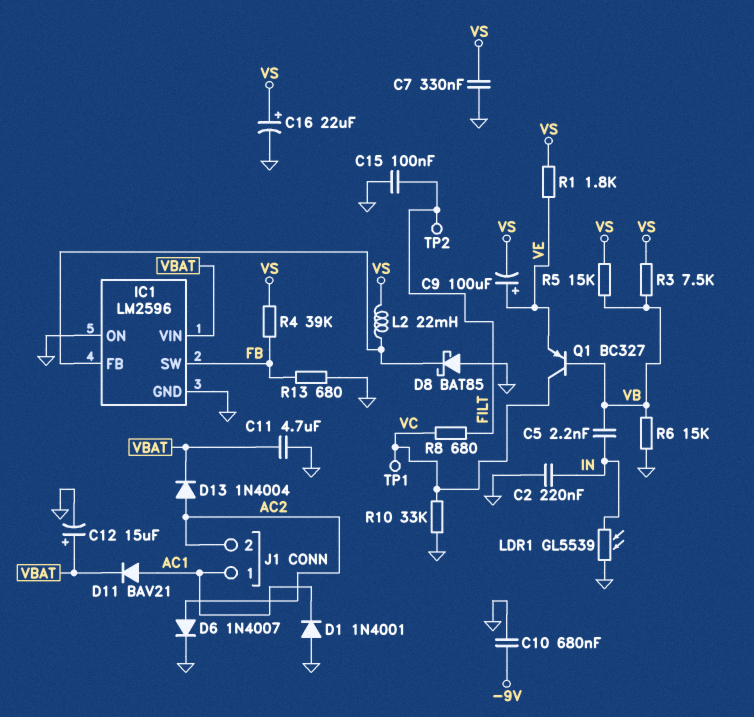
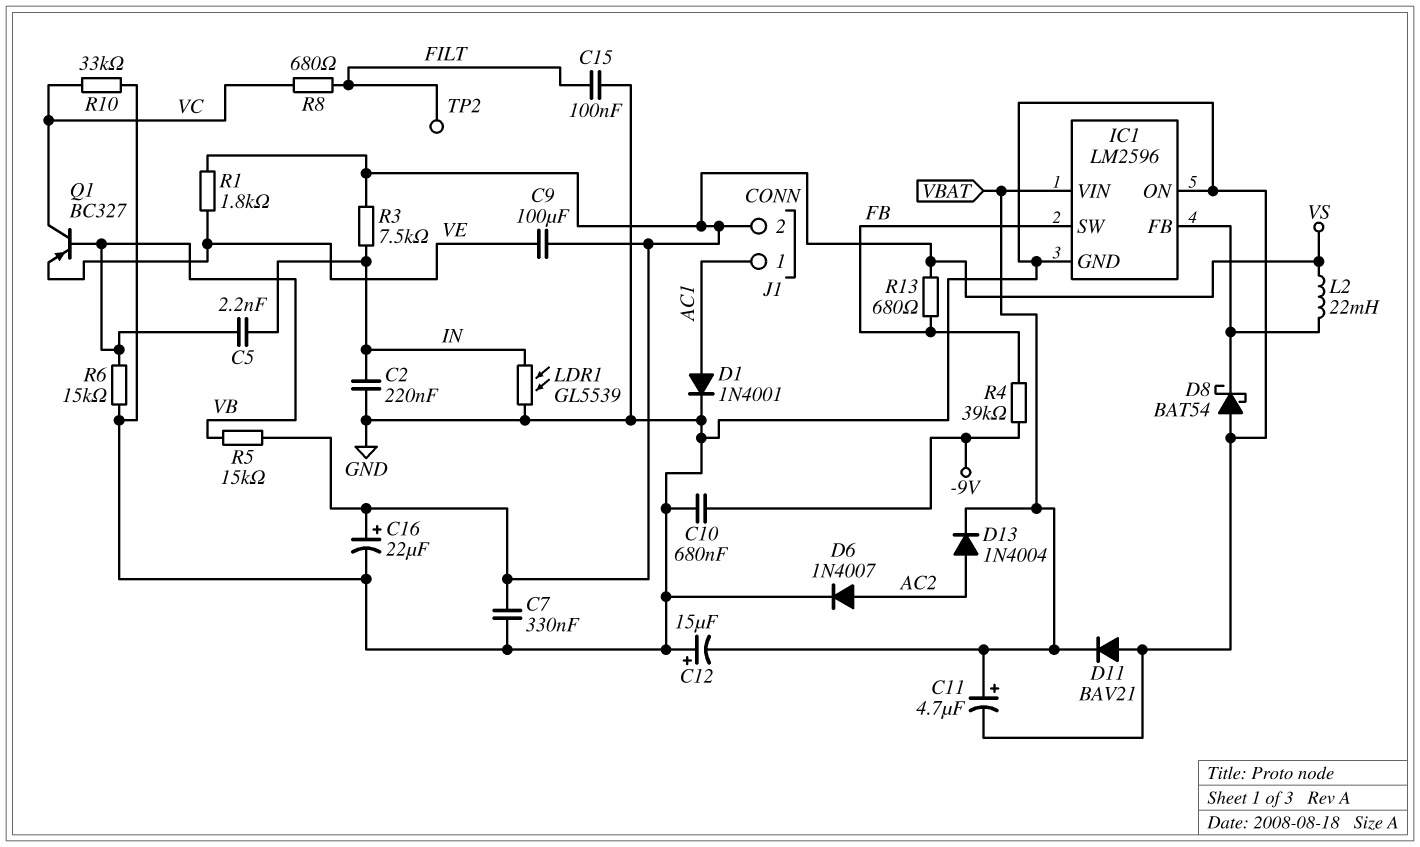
C9: 100uF (plus VE, minus VS) -> 100uF (VE, VS)
C11: 4.7uF (GND, VBAT) -> 4.7uF (plus VBAT, minus GND)
C12: 15uF (plus VBAT, minus GND) -> 15uF (plus GND, minus VBAT)
D1: diode 1N4001 (A GND, K AC1) -> diode 1N4001 (A AC1, K GND)
D8: schottky BAT85 (A GND, K IC1/FB) -> schottky BAT54 (A GND, K IC1/FB)
D11: diode BAV21 (A AC1, K VBAT) -> diode BAV21 (A GND, K VBAT)
J1 pin 2: AC2 -> VS
R3: 7.5k (VB, VS) -> 7.5k (IN, VS)
R4: 39k (FB, VS) -> 39k (-9V, FB)
R13: 680 (FB, GND) -> 680 (FB, VS)
TP1: test point (VC) -> none

